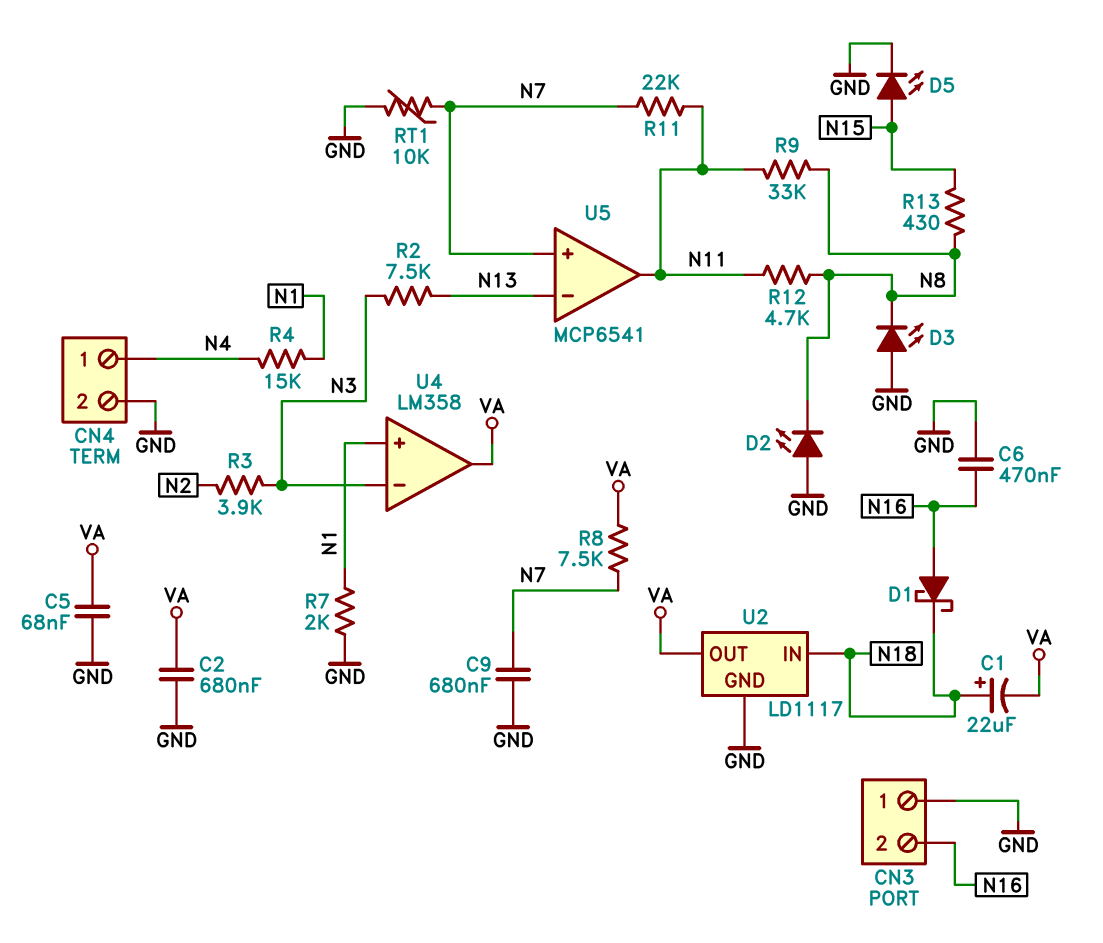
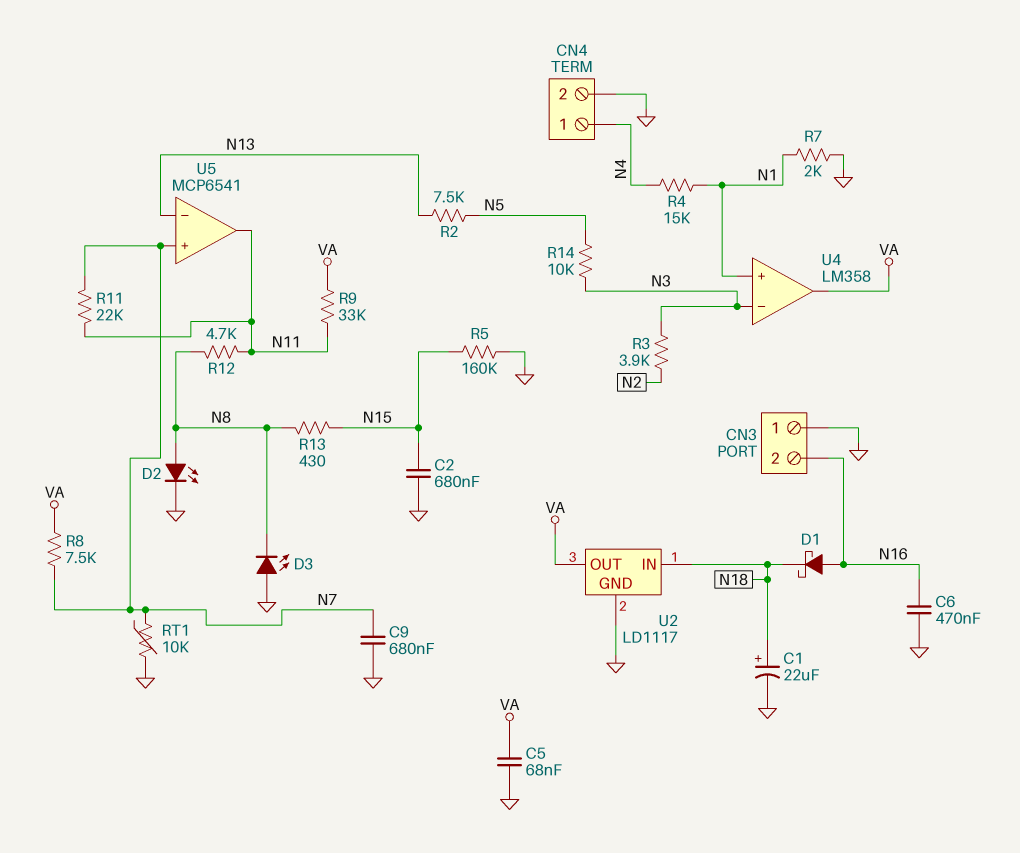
C1: 22uF (plus N18, minus VA) -> 22uF (plus N18, minus GND)
C2: 680nF (GND, VA) -> 680nF (GND, N15)
D2: LED (A GND, K N8) -> LED (A N8, K GND)
D5: LED (A N15, K GND) -> none
R2: 7.5k (N3, N13) -> 7.5k (N5, N13)
R5: none -> 160k (GND, N15)
R9: 33k (N8, N11) -> 33k (N11, VA)
R14: none -> 10k (N3, N5)

